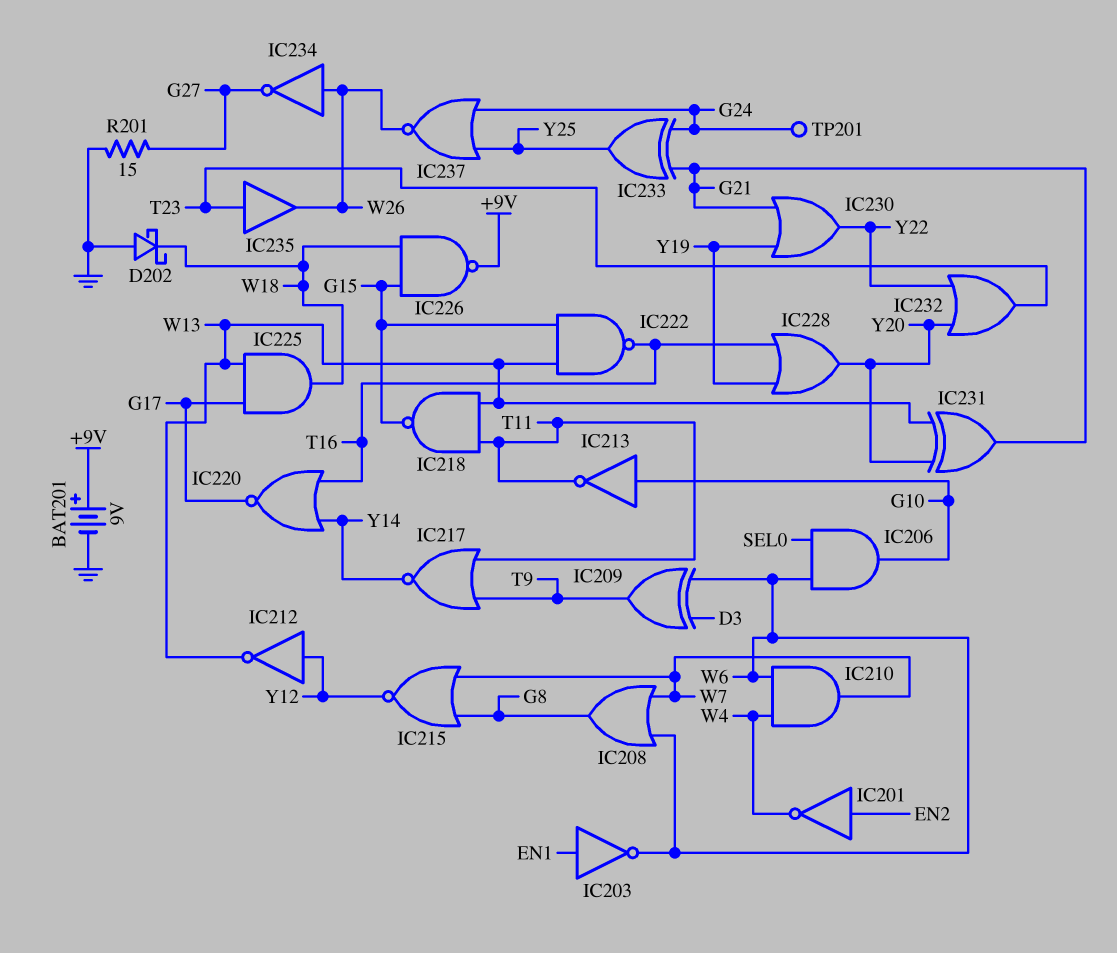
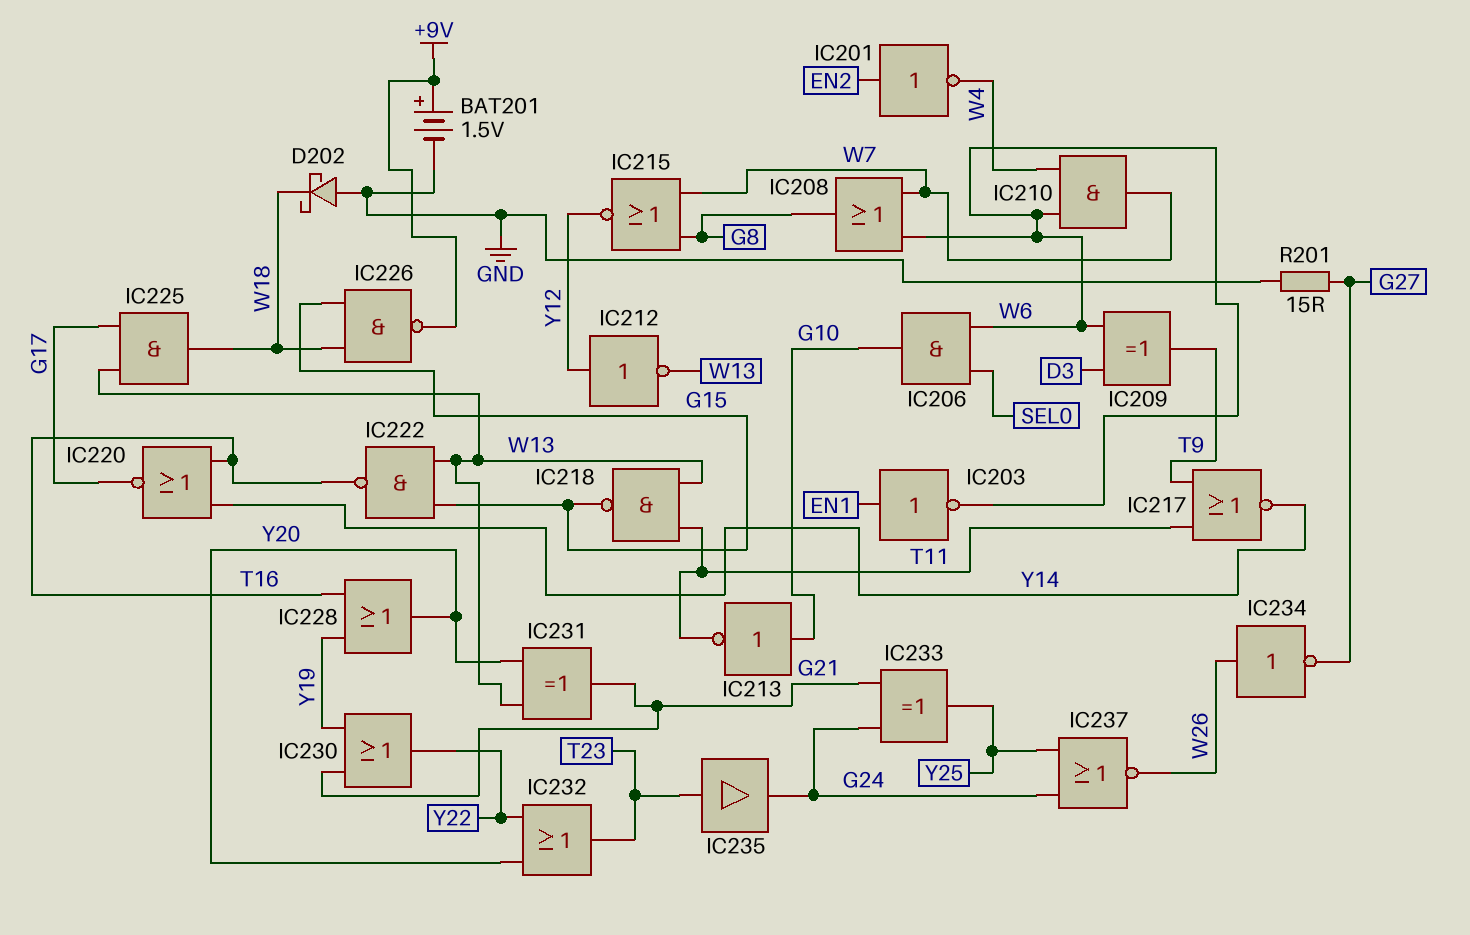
BAT201: 9V (plus +9V, minus GND) -> 1.5V (plus +9V, minus GND)
IC235: buffer (in T23, out W26) -> buffer (in T23, out G24)
TP201: test point (G24) -> none

